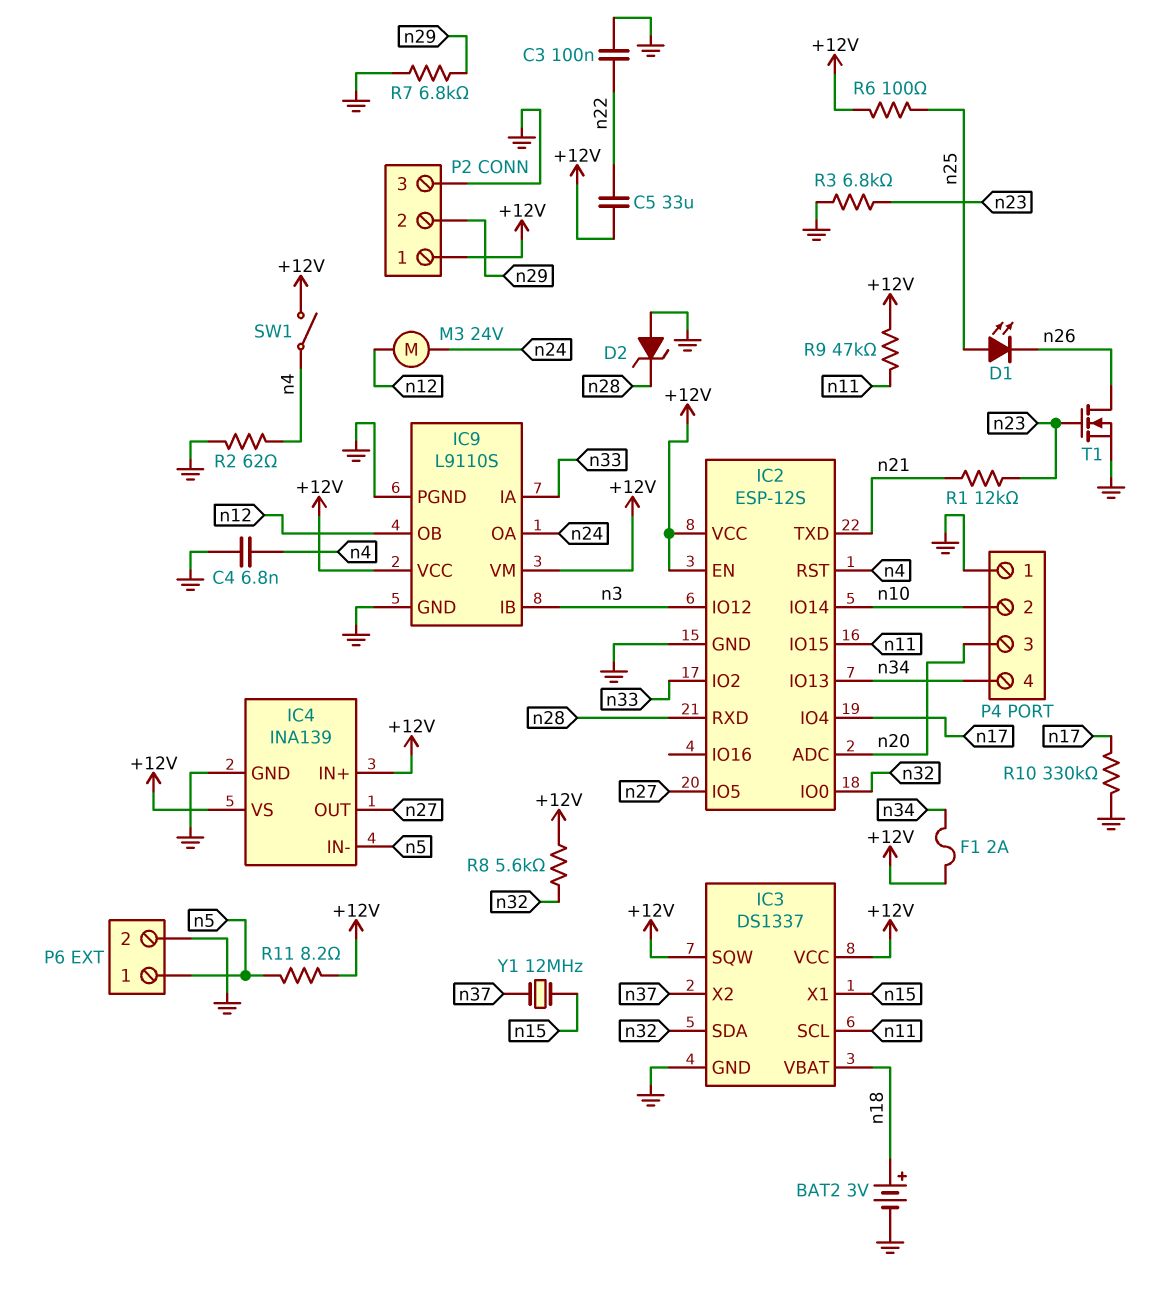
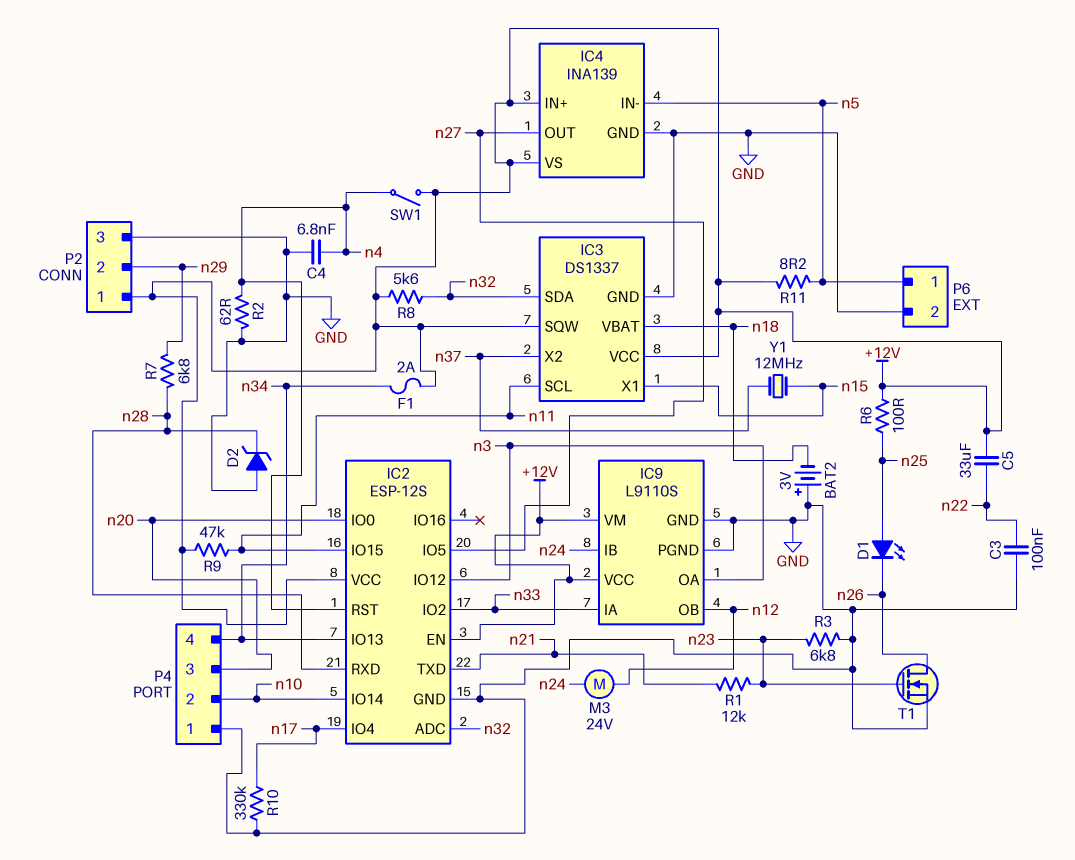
BAT2: 3V (plus n18, minus GND) -> 3V (plus GND, minus n18)
IC2 pin ADC: n20 -> n32
IC2 pin IO0: n32 -> n20
IC9 pin IB: n3 -> n24
IC9 pin OA: n24 -> n3
R7: 6.8k (GND, n29) -> 6.8k (n28, n29)

